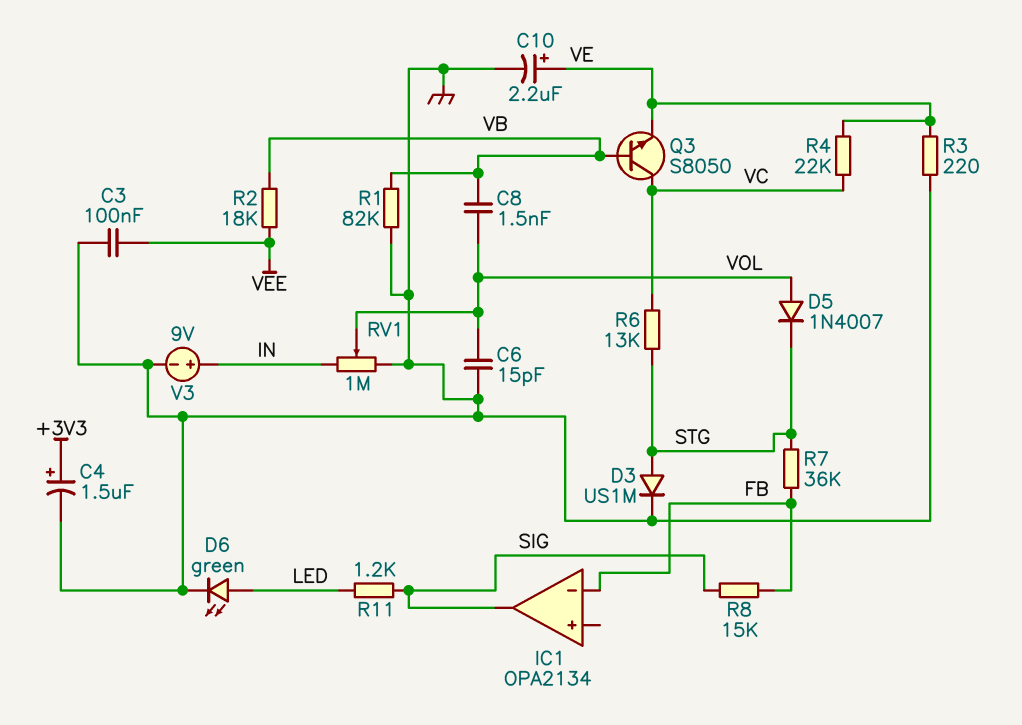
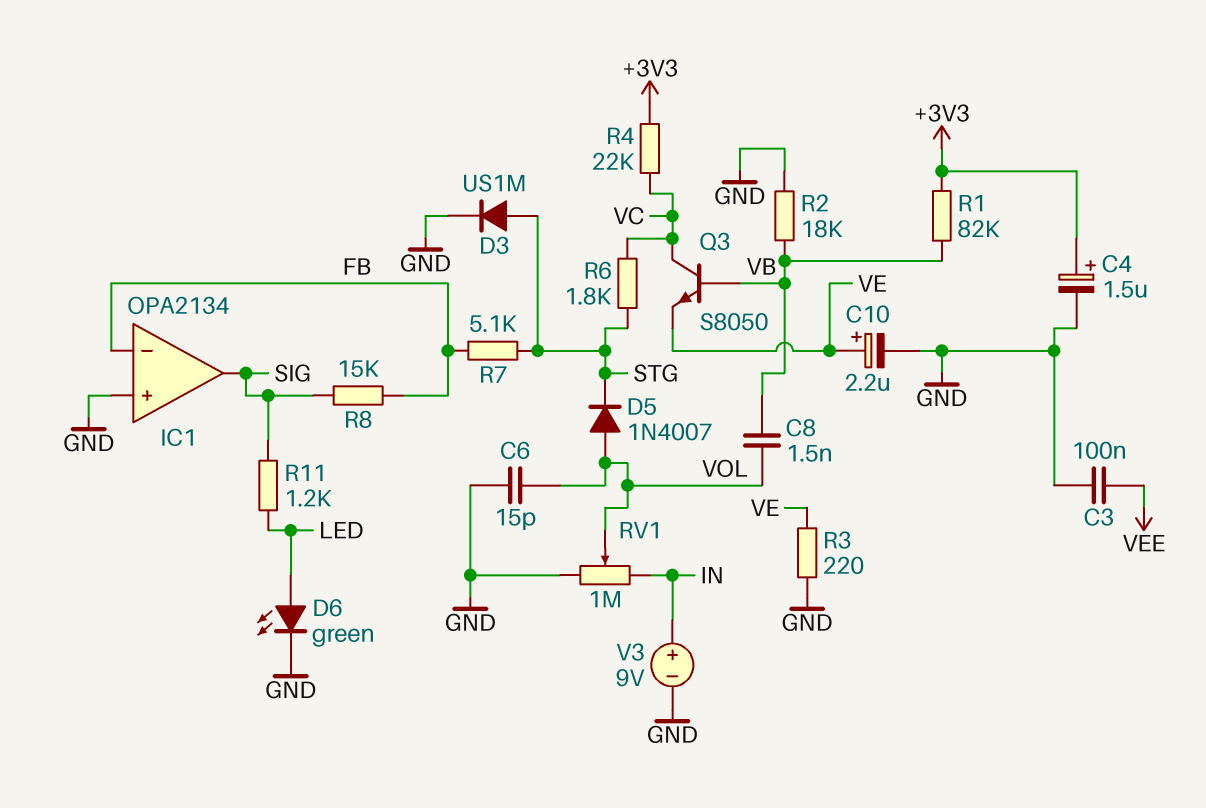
IC1 pin in+: none -> GND
R1: 82k (GND, VB) -> 82k (+3V3, VB)
R2: 18k (VB, VEE) -> 18k (GND, VB)
R4: 22k (VC, VE) -> 22k (+3V3, VC)
R6: 13k (STG, VC) -> 1.8k (STG, VC)
R7: 36k (FB, STG) -> 5.1k (FB, STG)

